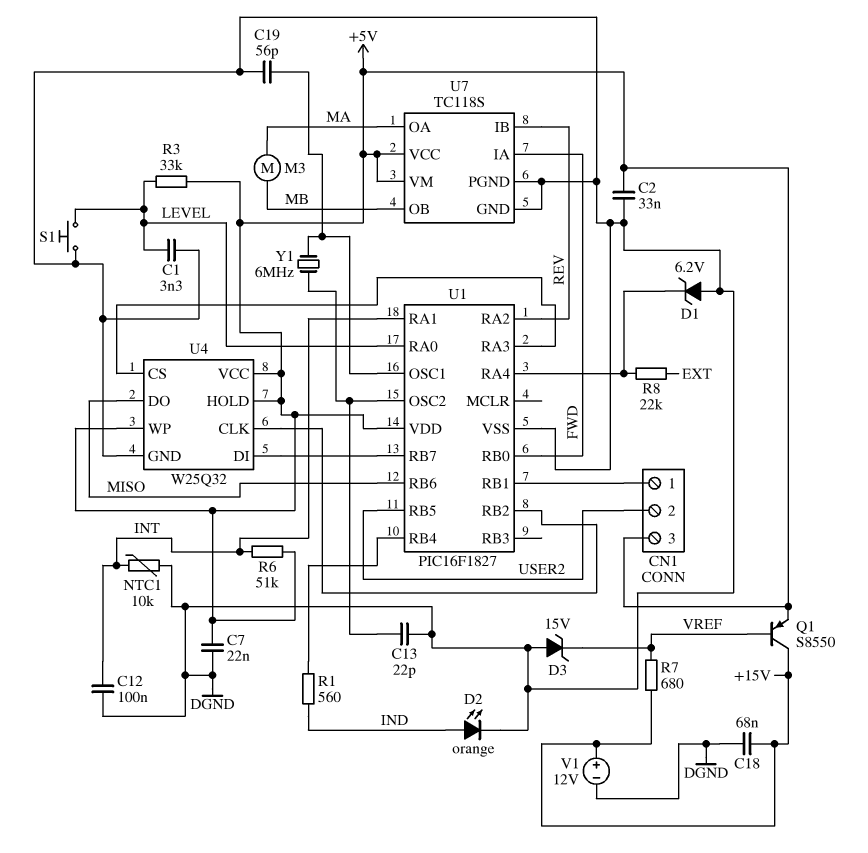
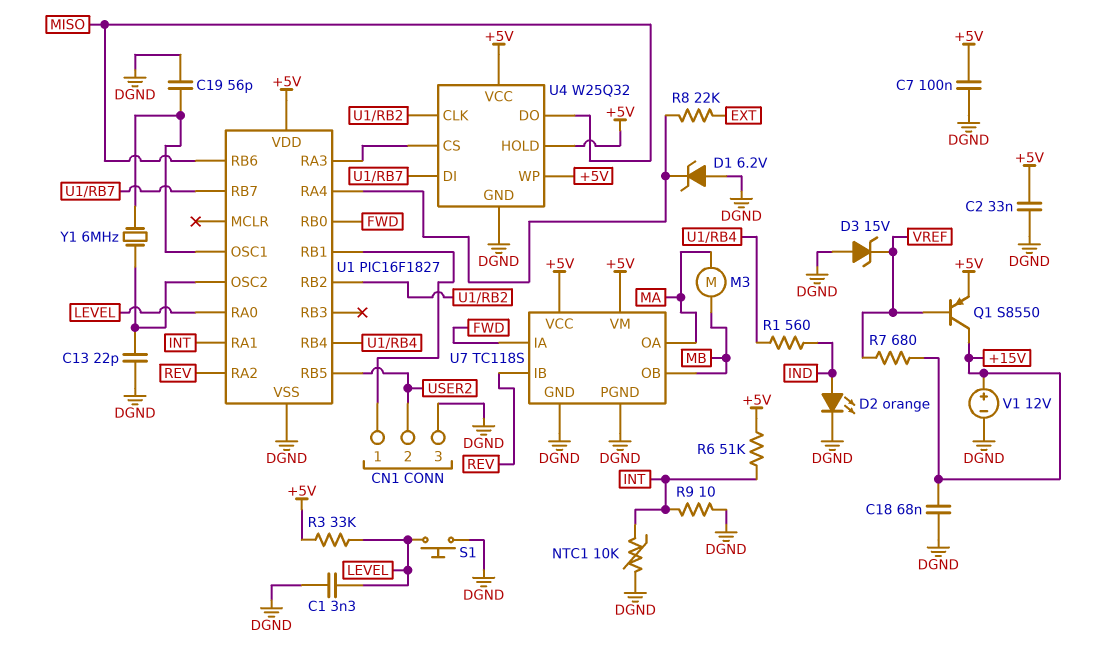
C7: 22nF (+5V, DGND) -> 100nF (+5V, DGND)
C12: 100nF (DGND, INT) -> none
CN1 pin 3: +5V -> DGND
R9: none -> 10 (DGND, INT)

